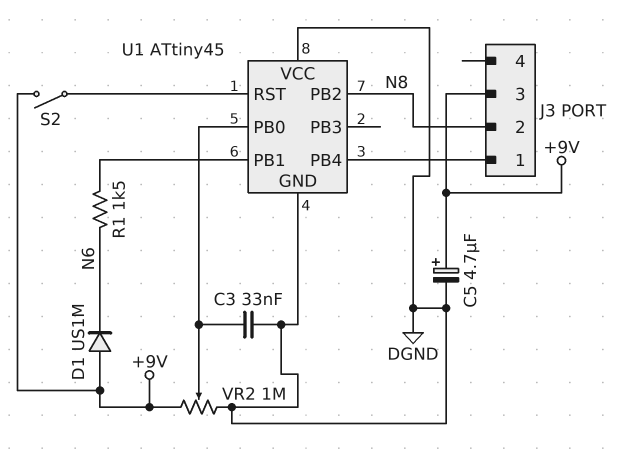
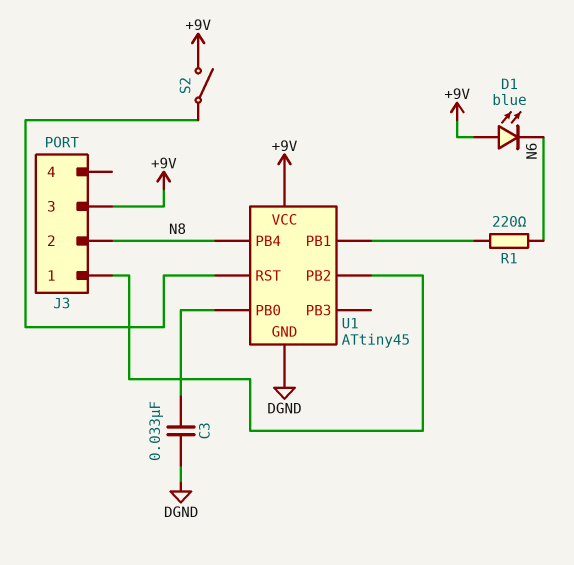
C5: 4.7uF (plus +9V, minus DGND) -> none
D1: diode US1M (A +9V, K N6) -> LED blue (A +9V, K N6)
R1: 1.5k (N6, U1/PB1) -> 220 (N6, U1/PB1)
U1 pin PB2: N8 -> J3/1
U1 pin PB4: J3/1 -> N8
U1 pin VCC: DGND -> +9V
VR2: 1M (+9V, DGND, wiper U1/PB0) -> none

